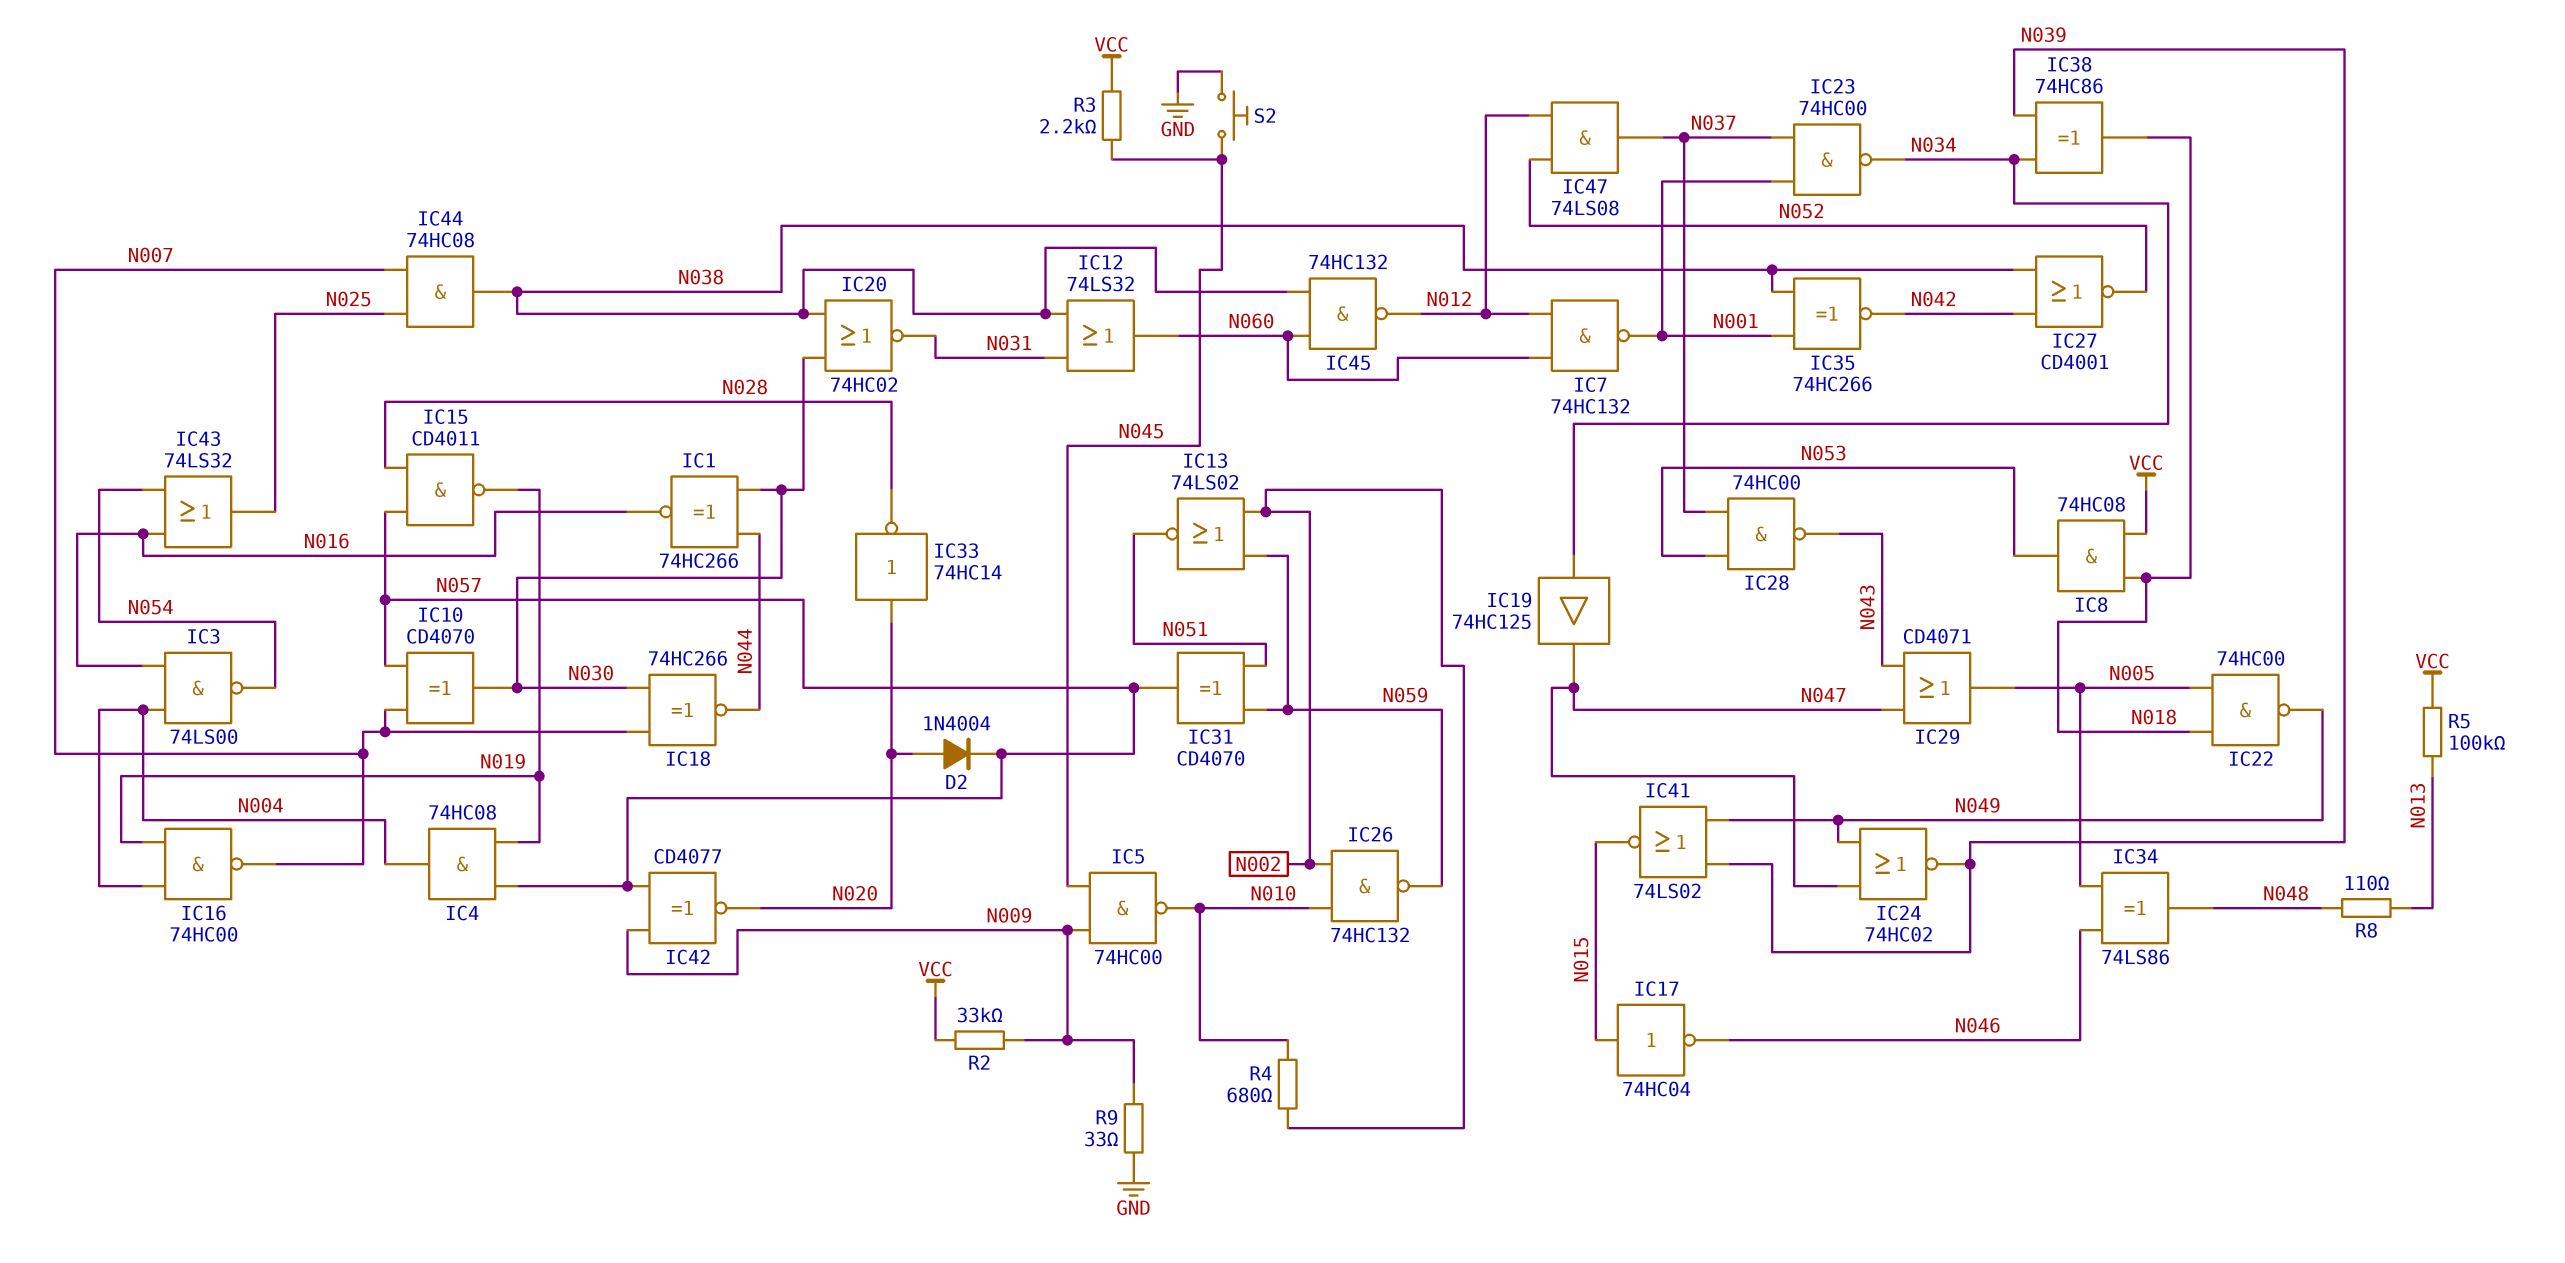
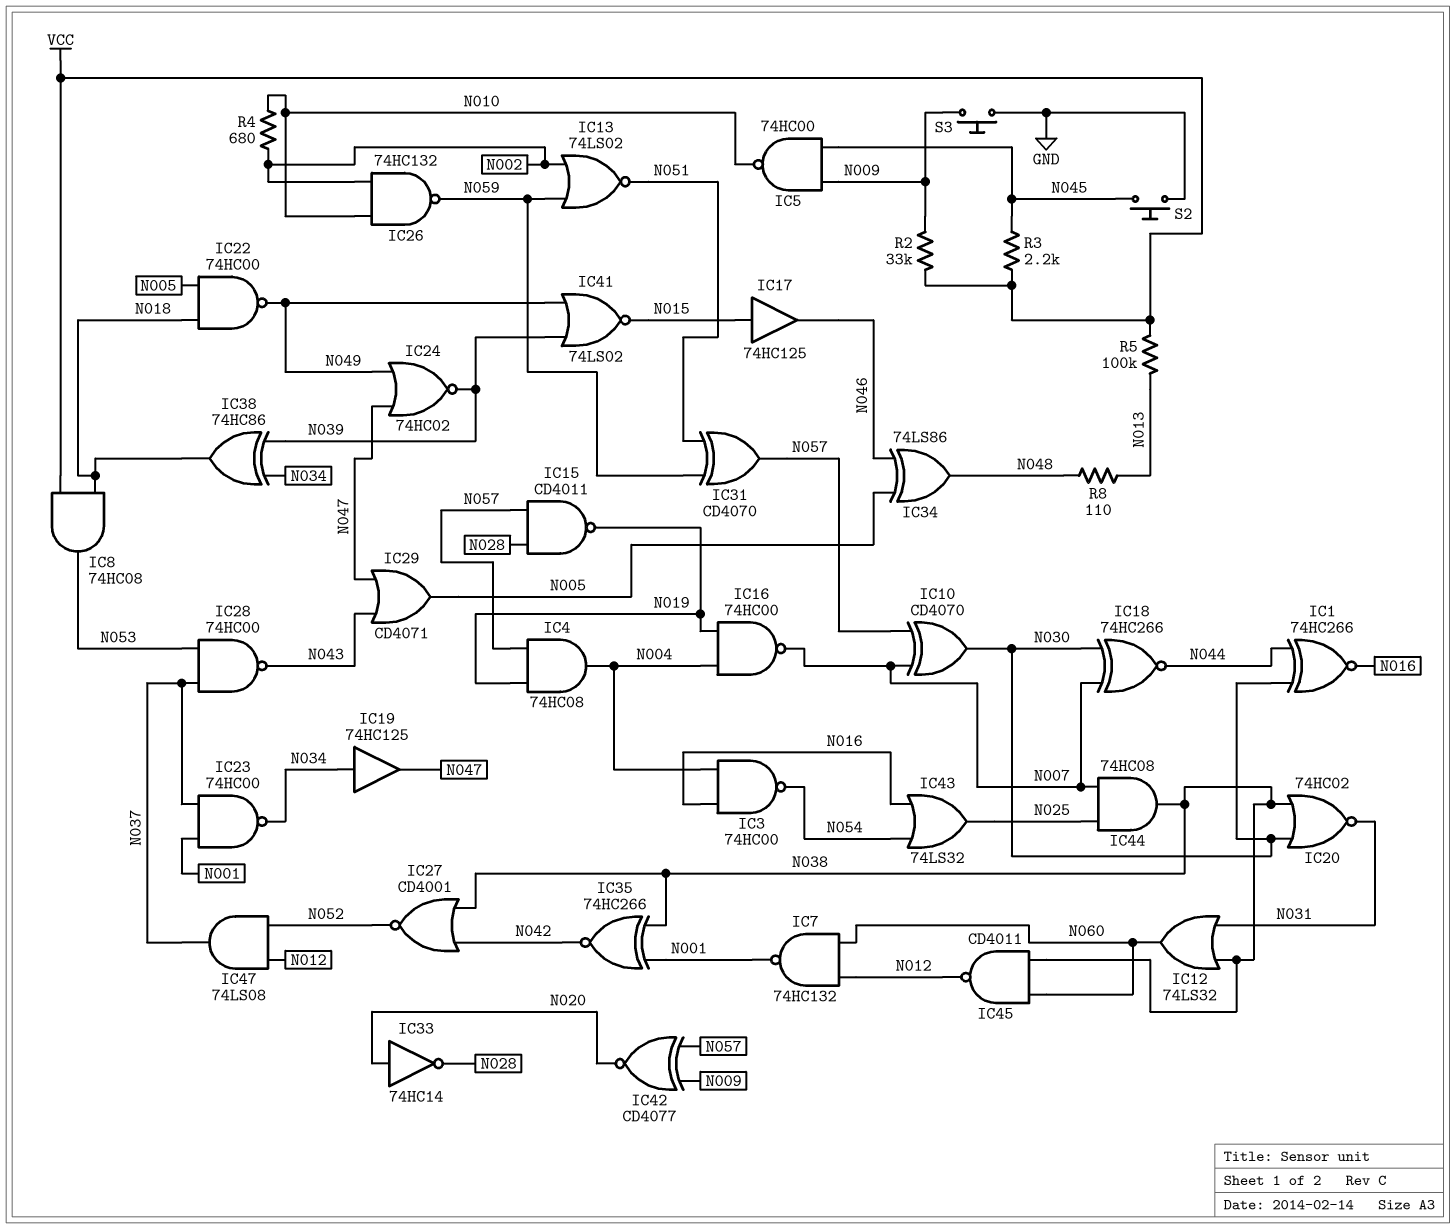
D2: diode 1N4004 (A N020, K N057) -> none
IC3: NAND 74LS00 (in N004, in N016, out N054) -> NAND 74HC00 (in N004, in N016, out N054)
IC17: NOT 74HC04 (in N015, out N046) -> buffer 74HC125 (in N015, out N046)
IC45: NAND 74HC132 (in N038, in N060, out N012) -> NAND CD4011 (in N038, in N060, out N012)
R9: 33 (GND, N009) -> none
S3: none -> button (GND, N009)

